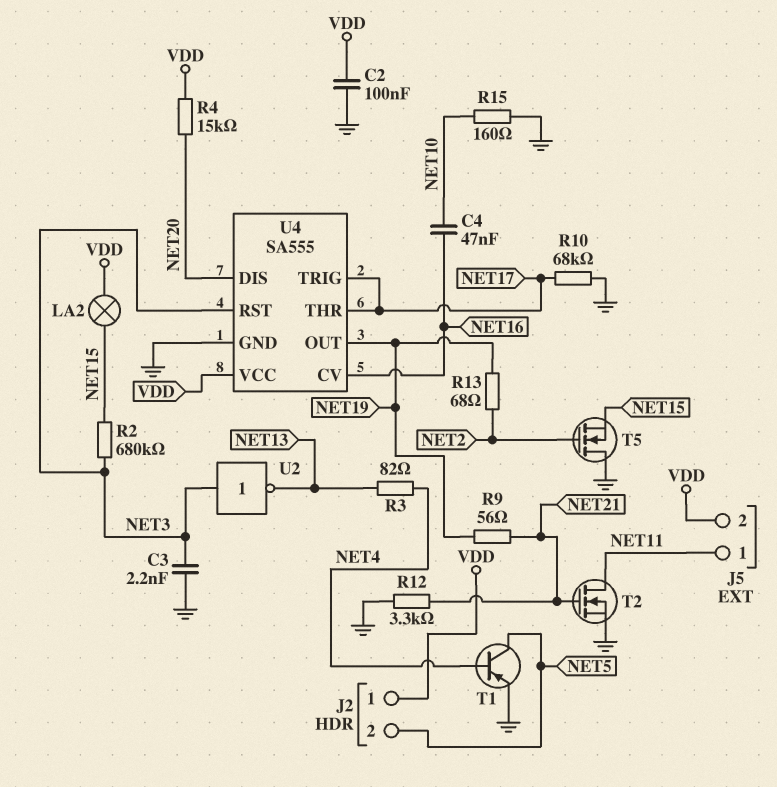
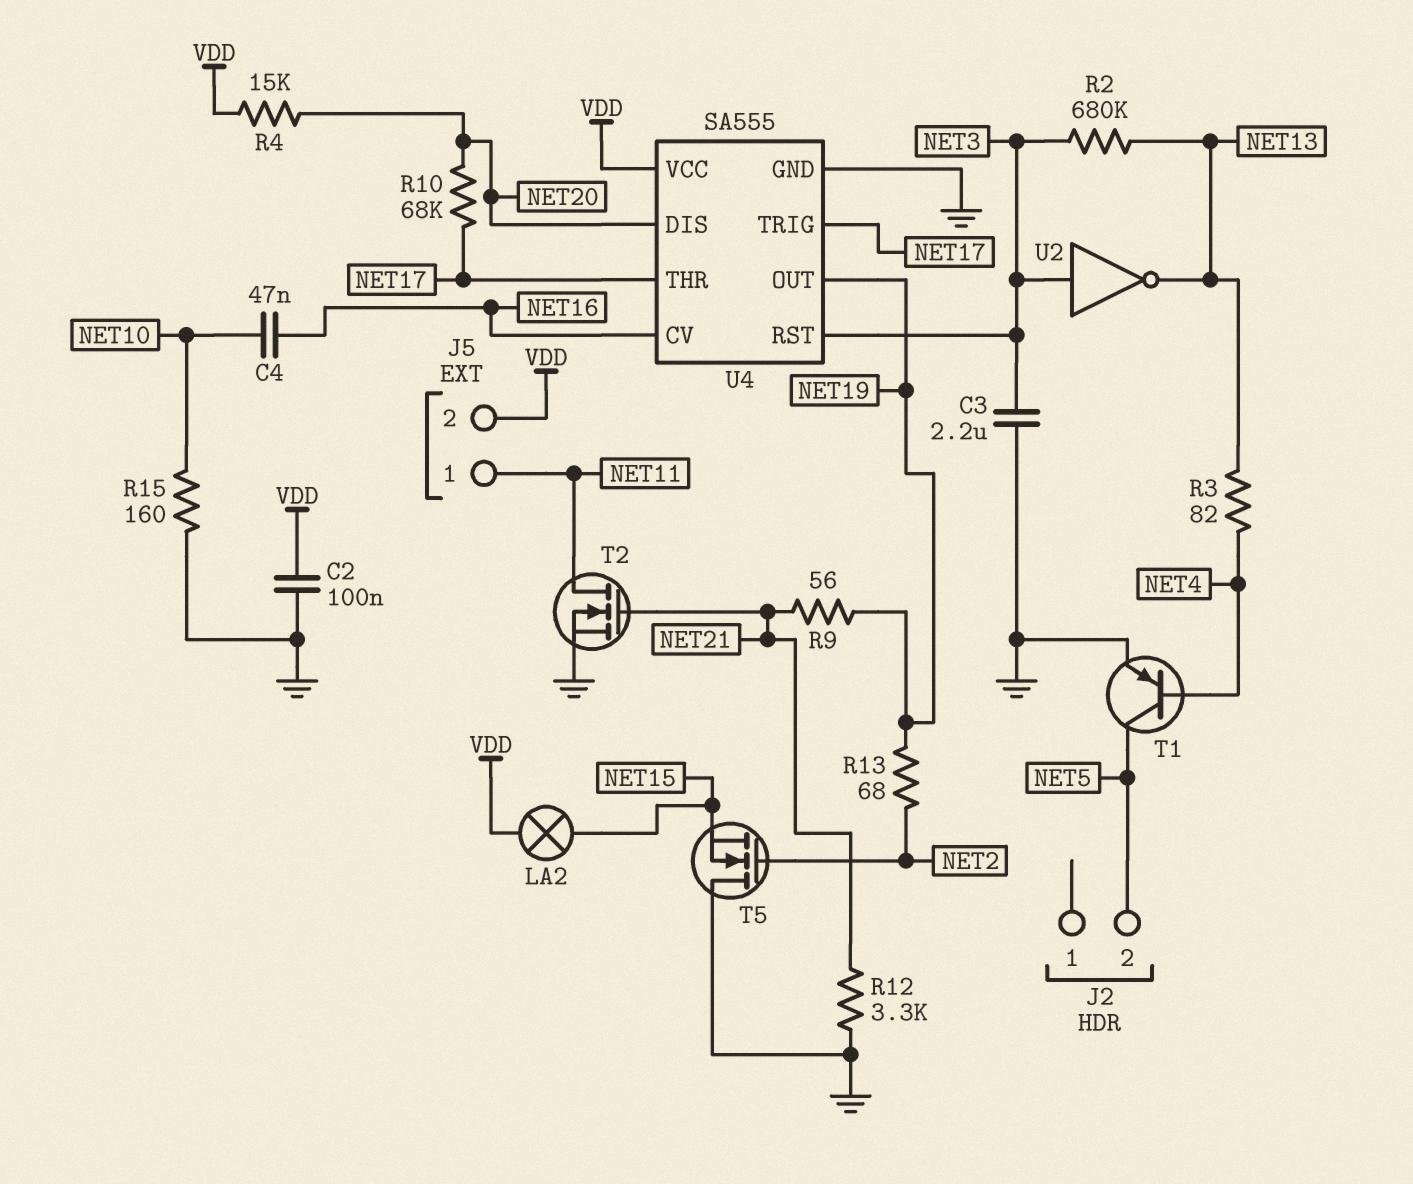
C3: 2.2nF (GND, NET3) -> 2.2uF (GND, NET3)
J2 pin 1: VDD -> none
R2: 680k (NET3, NET15) -> 680k (NET3, NET13)
R10: 68k (GND, NET17) -> 68k (NET17, NET20)

